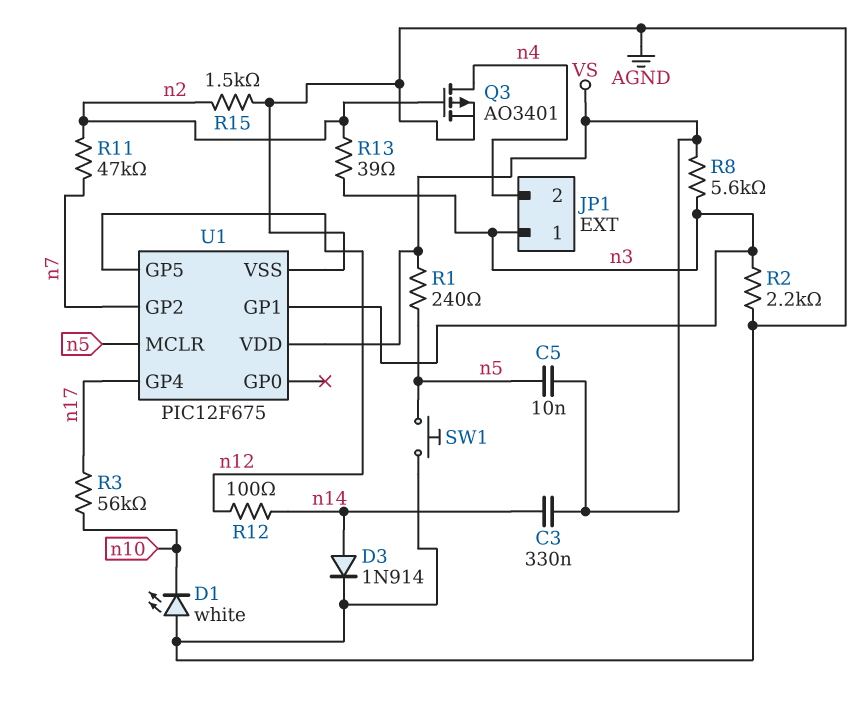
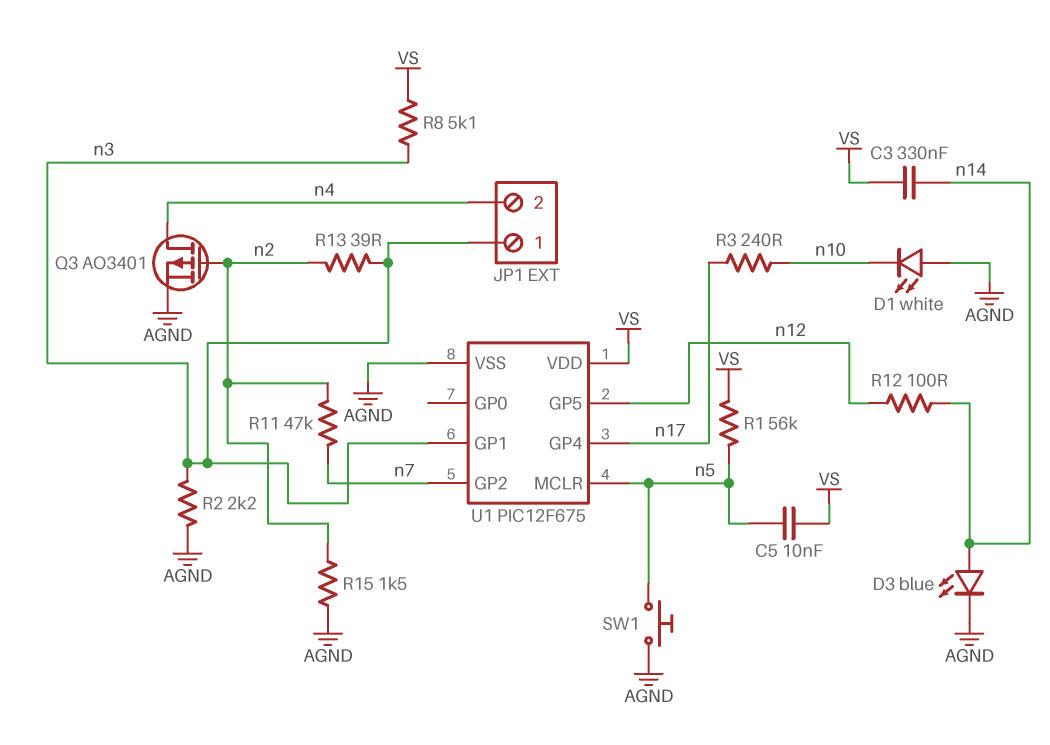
D3: diode 1N914 (A n14, K AGND) -> LED blue (A n14, K AGND)
R1: 240 (VS, n5) -> 56k (VS, n5)
R3: 56k (n10, n17) -> 240 (n10, n17)
R8: 5.6k (VS, n3) -> 5.1k (VS, n3)

